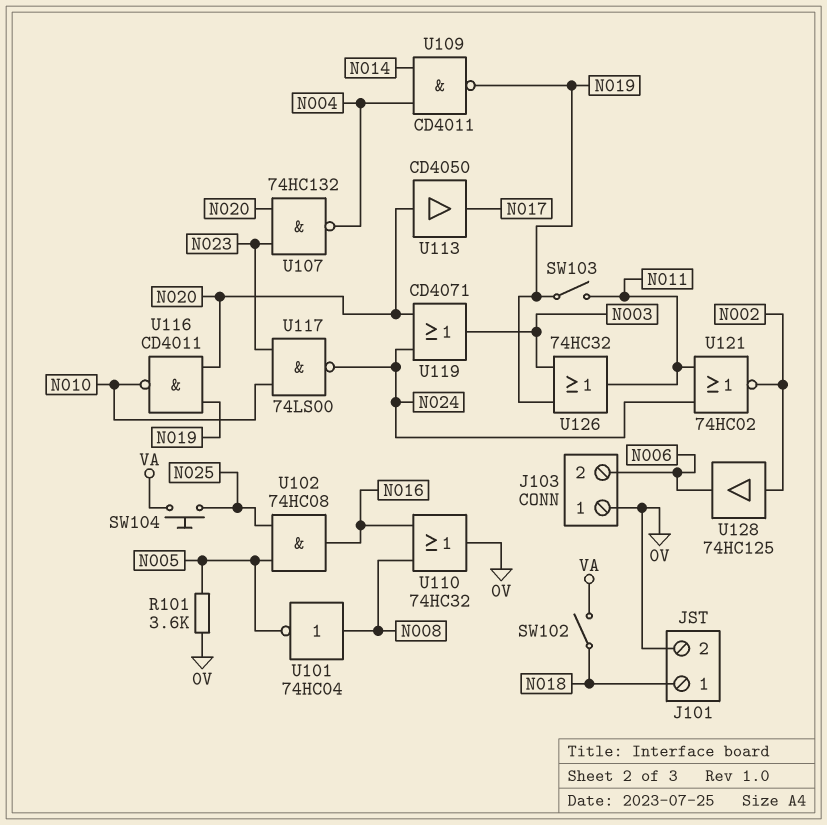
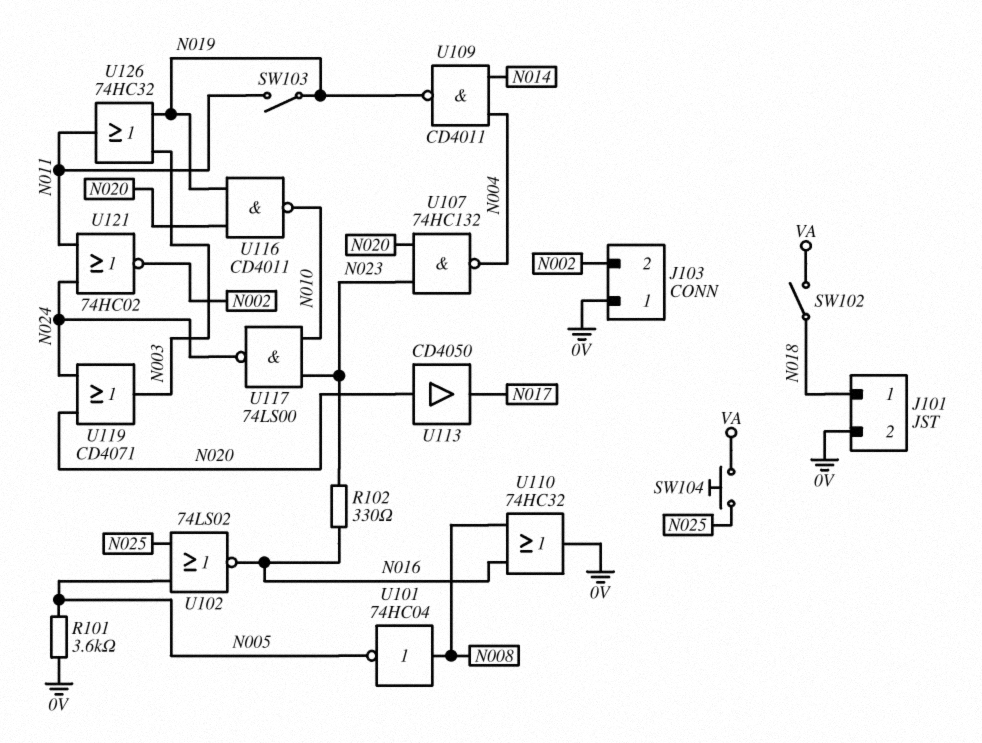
J103 pin 2: N006 -> N002
R102: none -> 330 (N016, N023)
U102: AND 74HC08 (in N005, in N025, out N016) -> NOR 74LS02 (in N005, in N025, out N016)
U128: buffer 74HC125 (in N002, out N006) -> none

